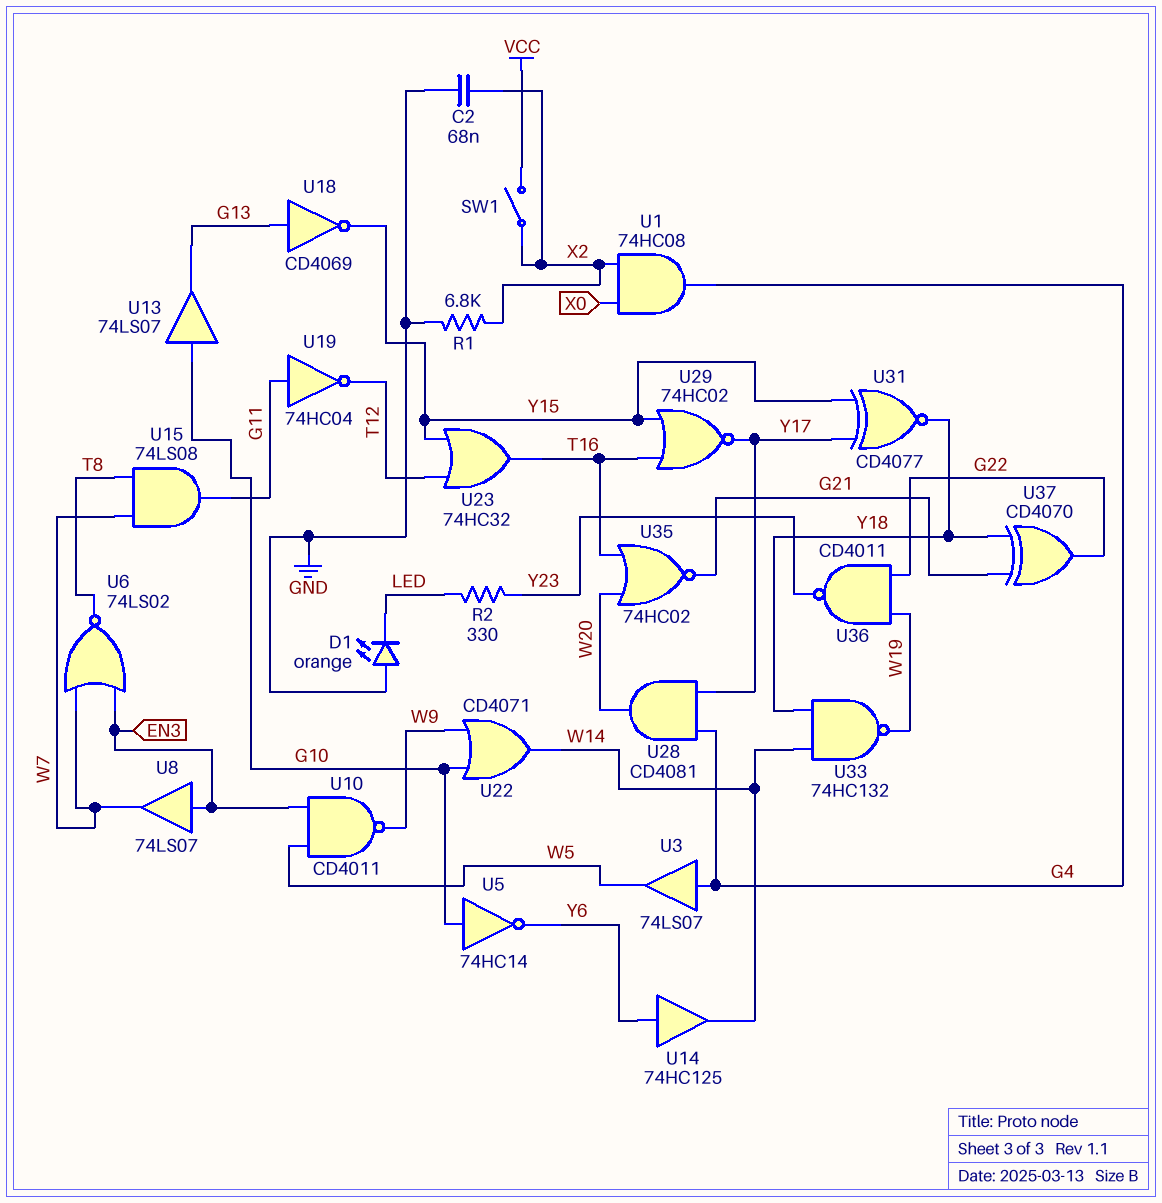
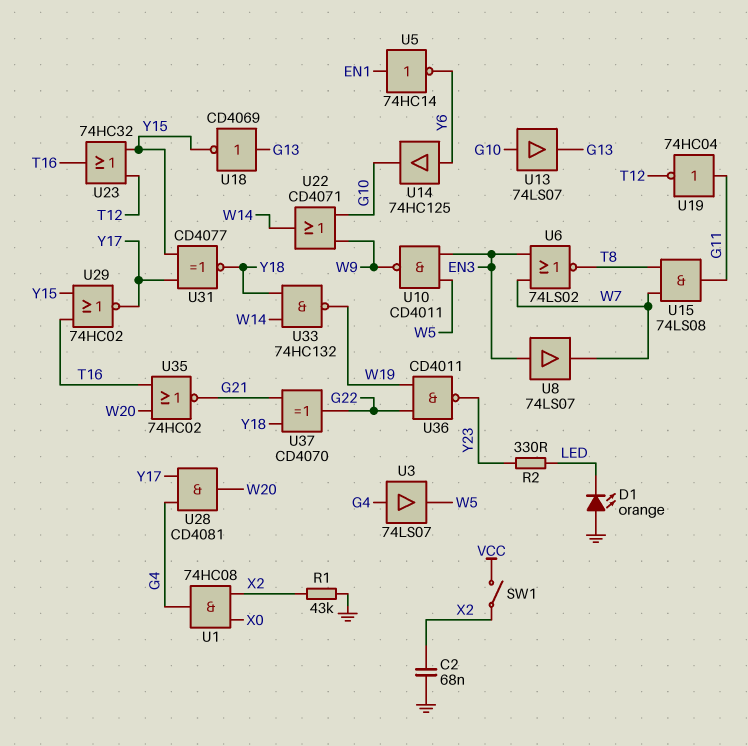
R1: 6.8k (GND, X2) -> 43k (GND, X2)
U5: NOT 74HC14 (in G10, out Y6) -> NOT 74HC14 (in EN1, out Y6)
U14: buffer 74HC125 (in Y6, out W14) -> buffer 74HC125 (in Y6, out G10)

